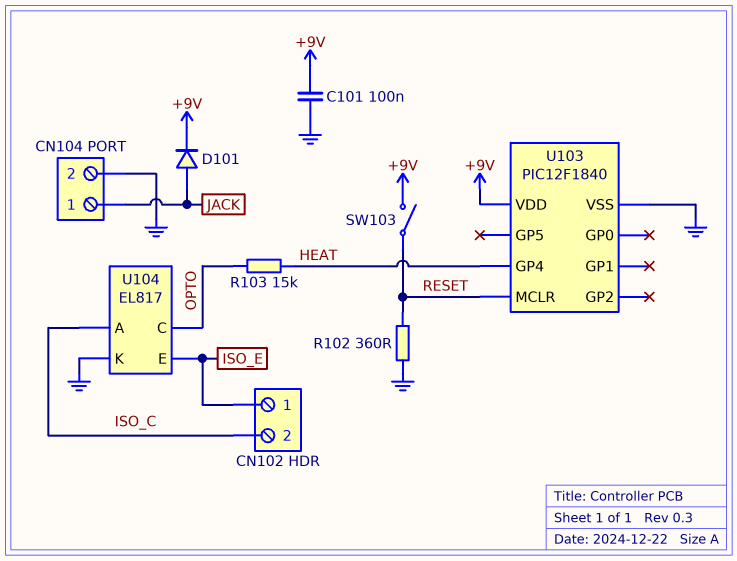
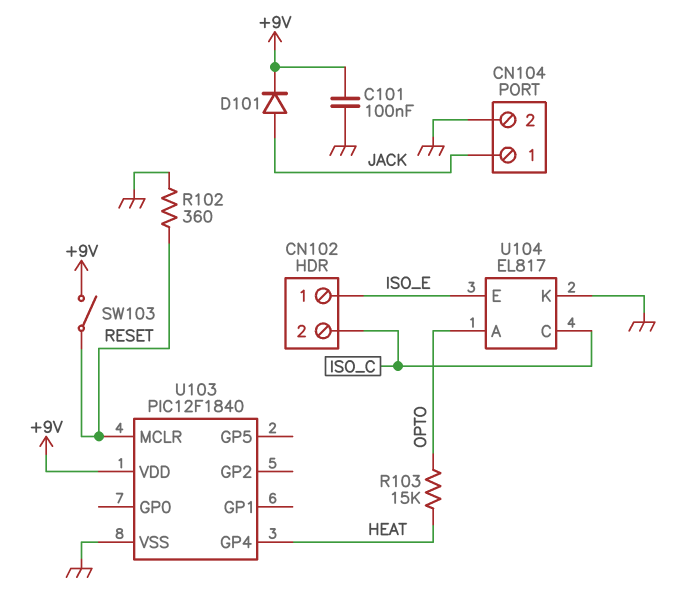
U104 pin A: ISO_C -> OPTO
U104 pin C: OPTO -> ISO_C

